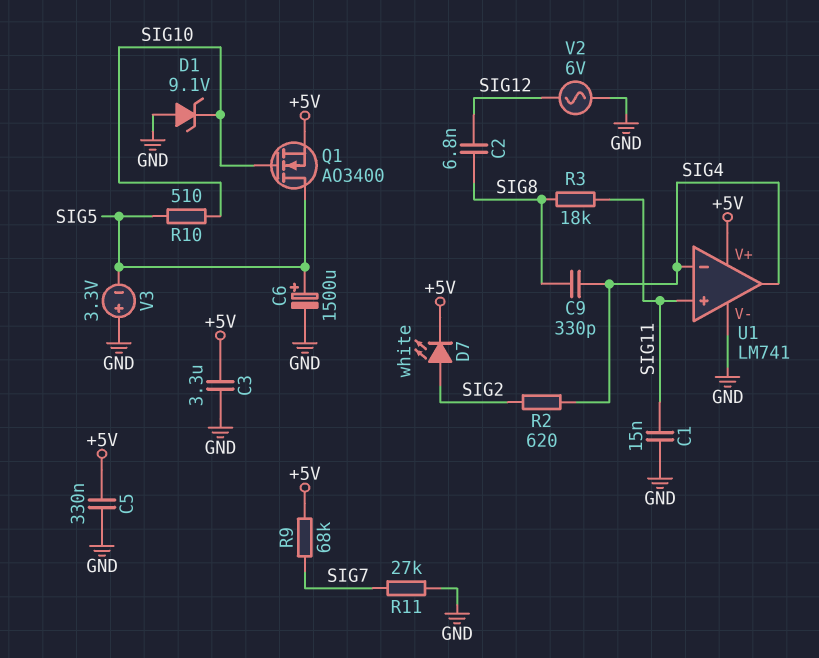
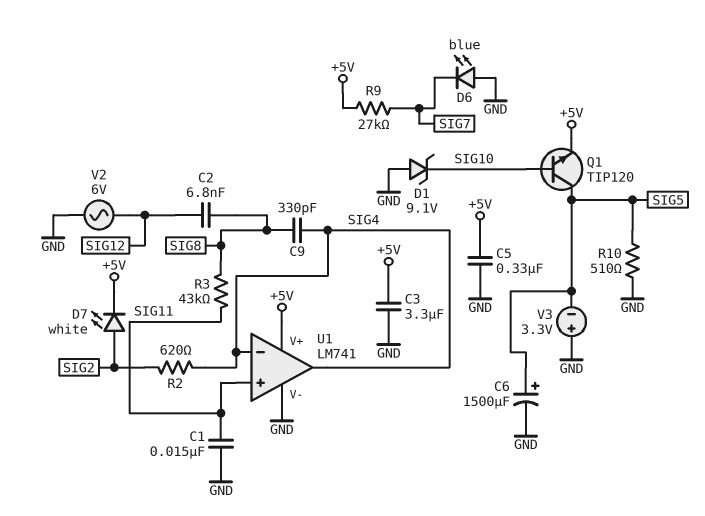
D6: none -> LED blue (A GND, K SIG7)
Q1: NMOS AO3400 (G SIG10, D SIG5, S +5V) -> NPN TIP120 (B SIG10, C SIG5, E +5V)
R3: 18k (SIG8, SIG11) -> 43k (SIG8, SIG11)
R9: 68k (+5V, SIG7) -> 27k (+5V, SIG7)
R10: 510 (SIG5, SIG10) -> 510 (GND, SIG5)
R11: 27k (GND, SIG7) -> none

